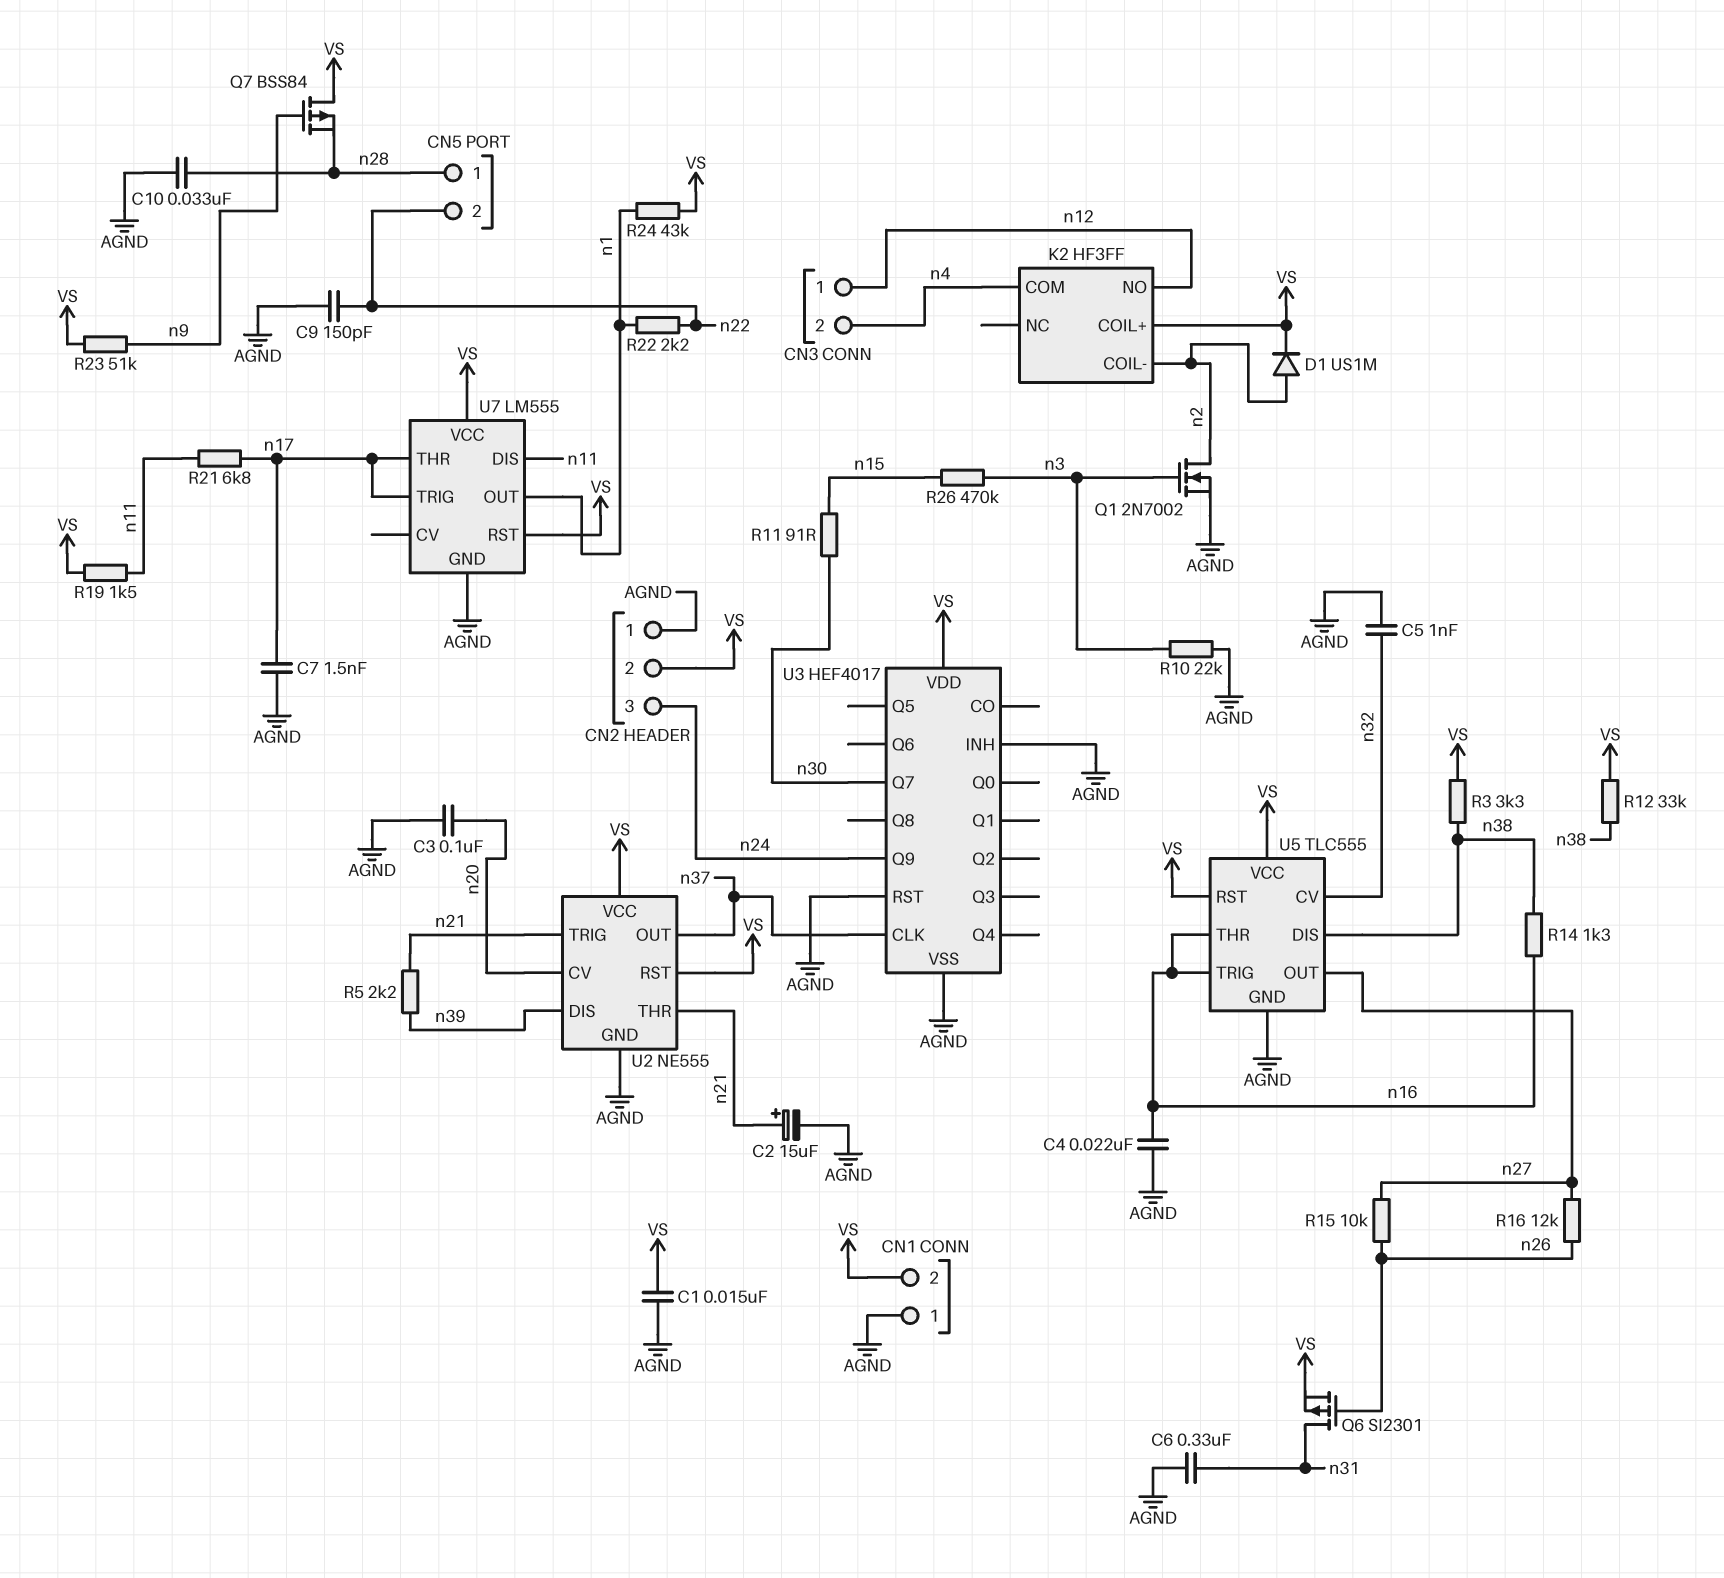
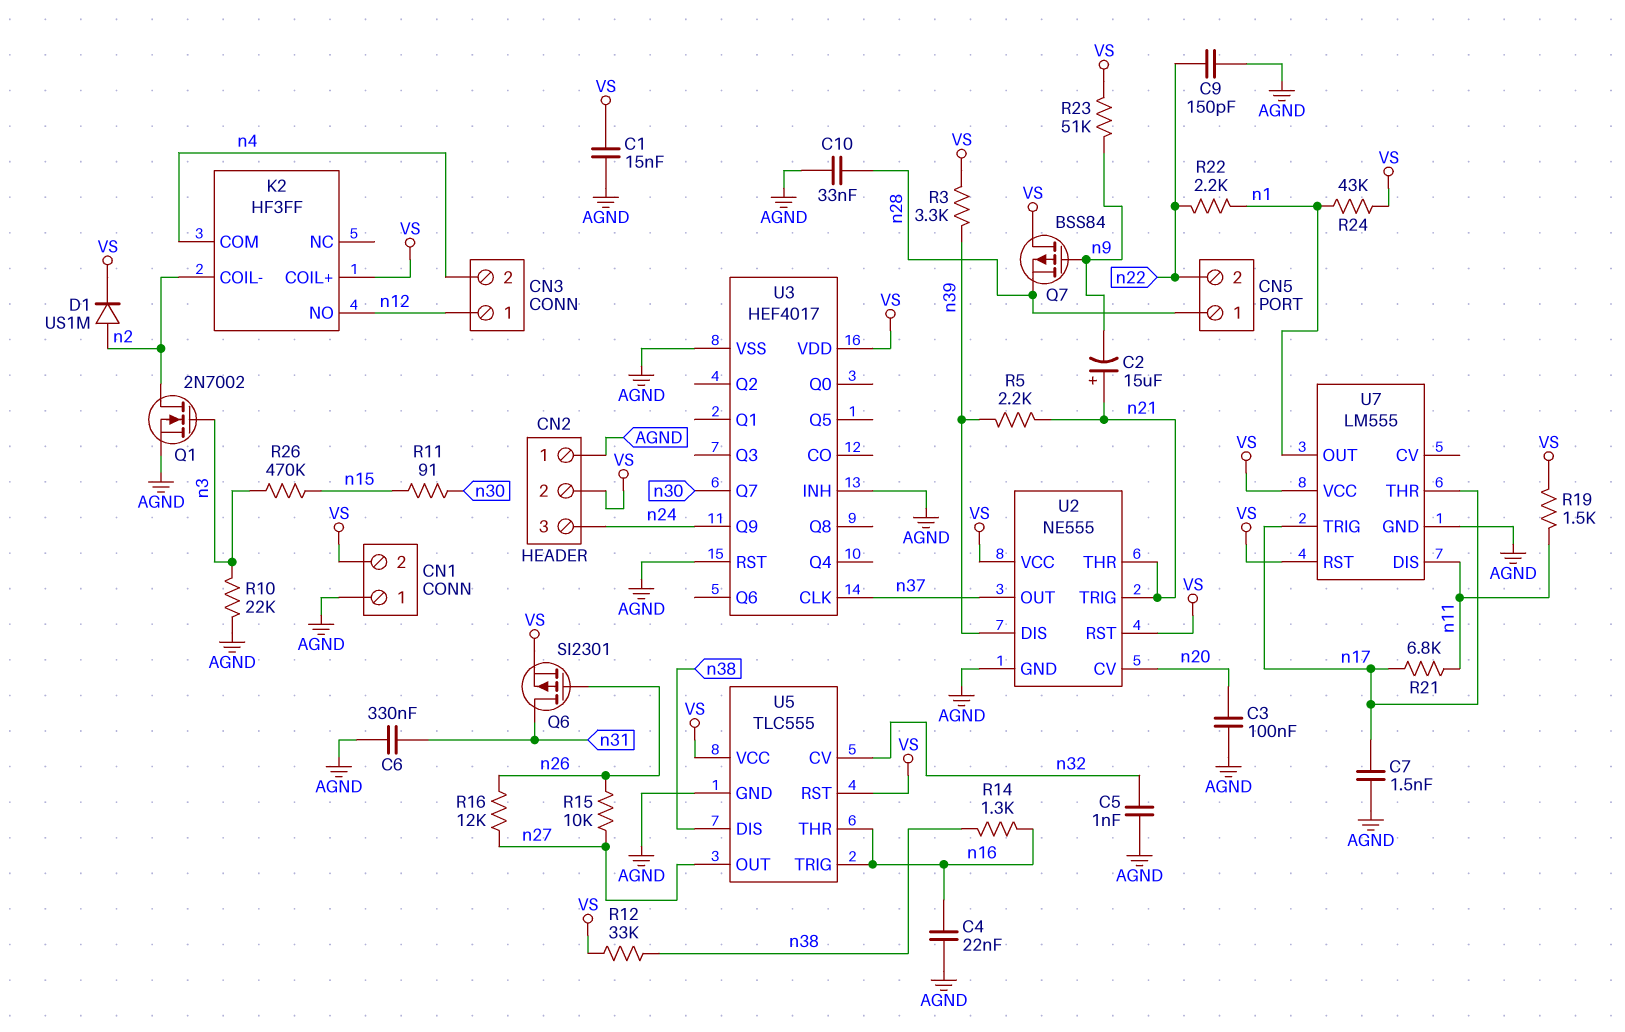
C2: 15uF (plus n21, minus AGND) -> 15uF (plus n21, minus n9)
R3: 3.3k (VS, n38) -> 3.3k (VS, n39)

